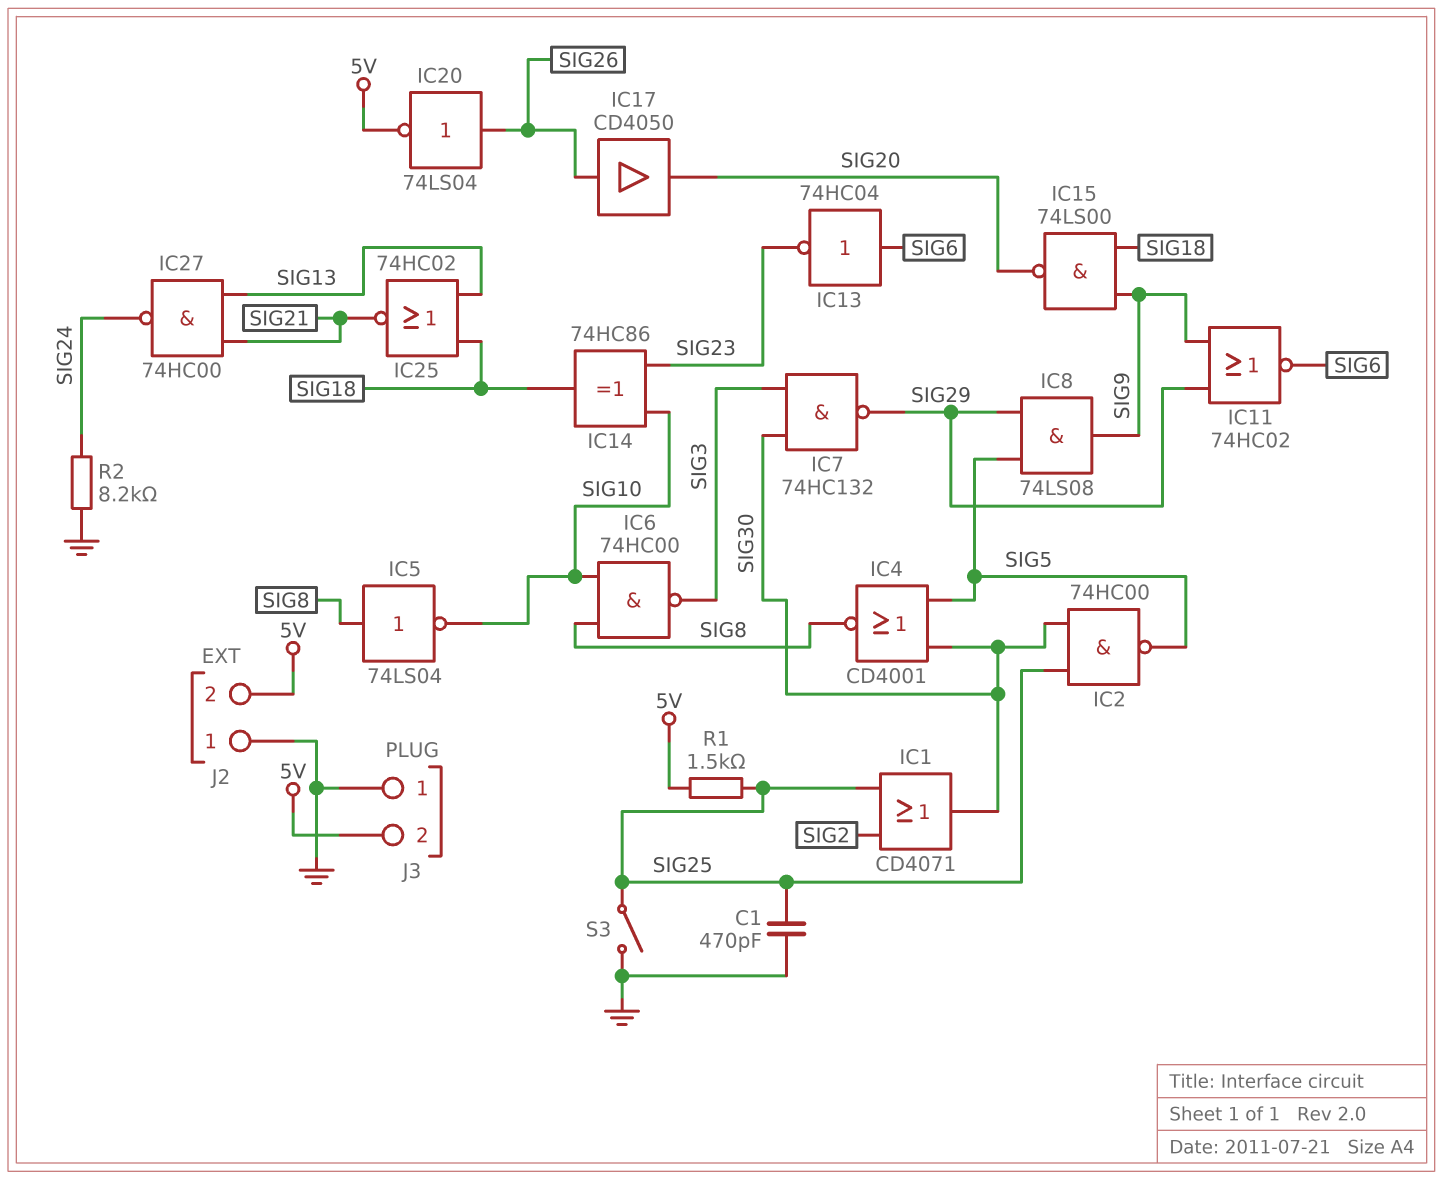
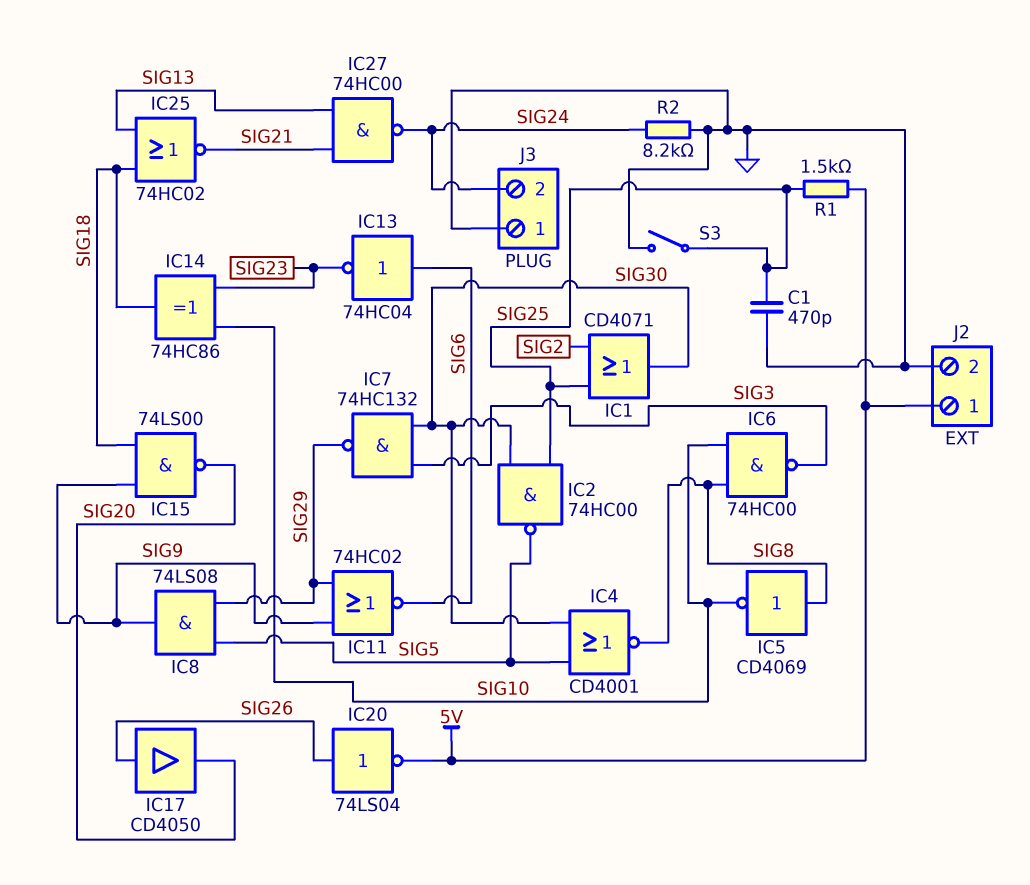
IC5: NOT 74LS04 (in SIG8, out SIG10) -> NOT CD4069 (in SIG8, out SIG10)
J2 pin 1: GND -> 5V
J2 pin 2: 5V -> GND
J3 pin 2: 5V -> SIG24

